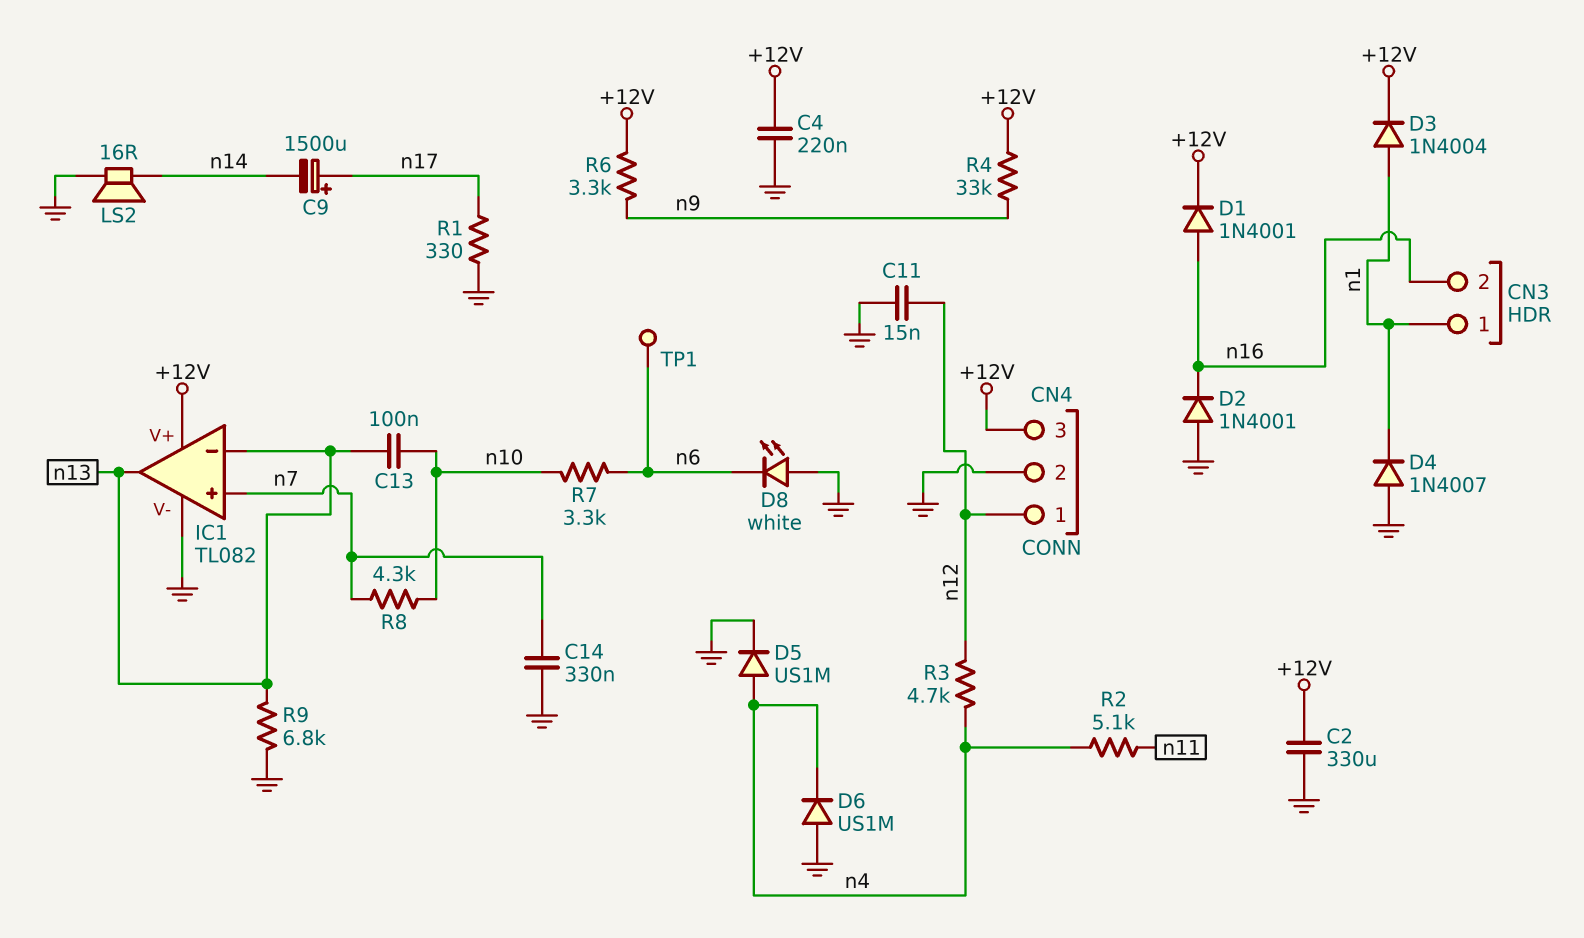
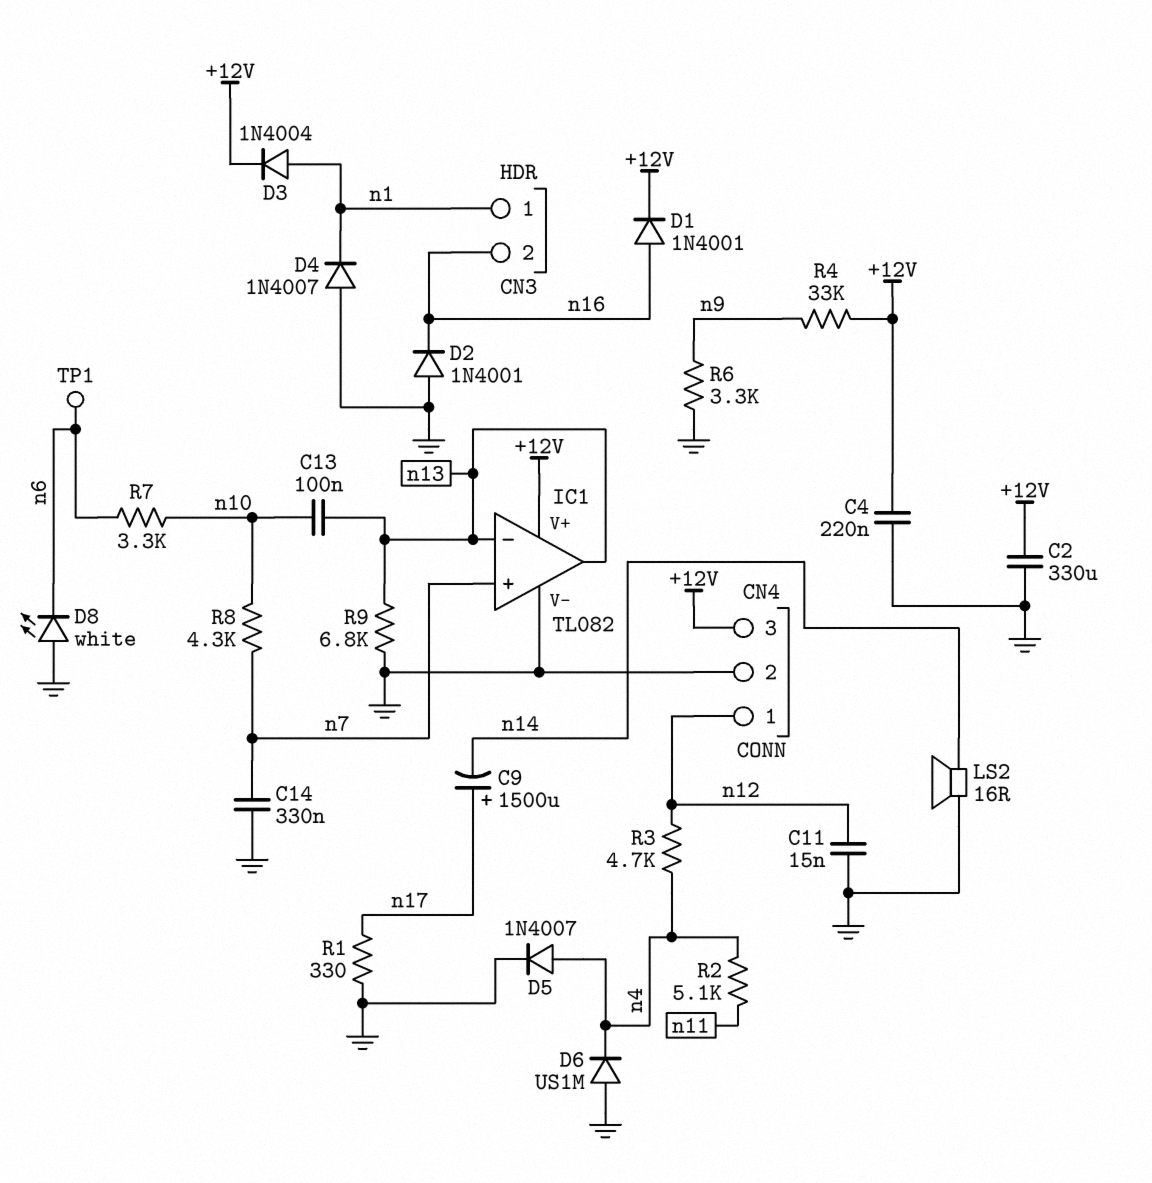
D5: diode US1M (A n4, K GND) -> diode 1N4007 (A n4, K GND)
R6: 3.3k (+12V, n9) -> 3.3k (GND, n9)

